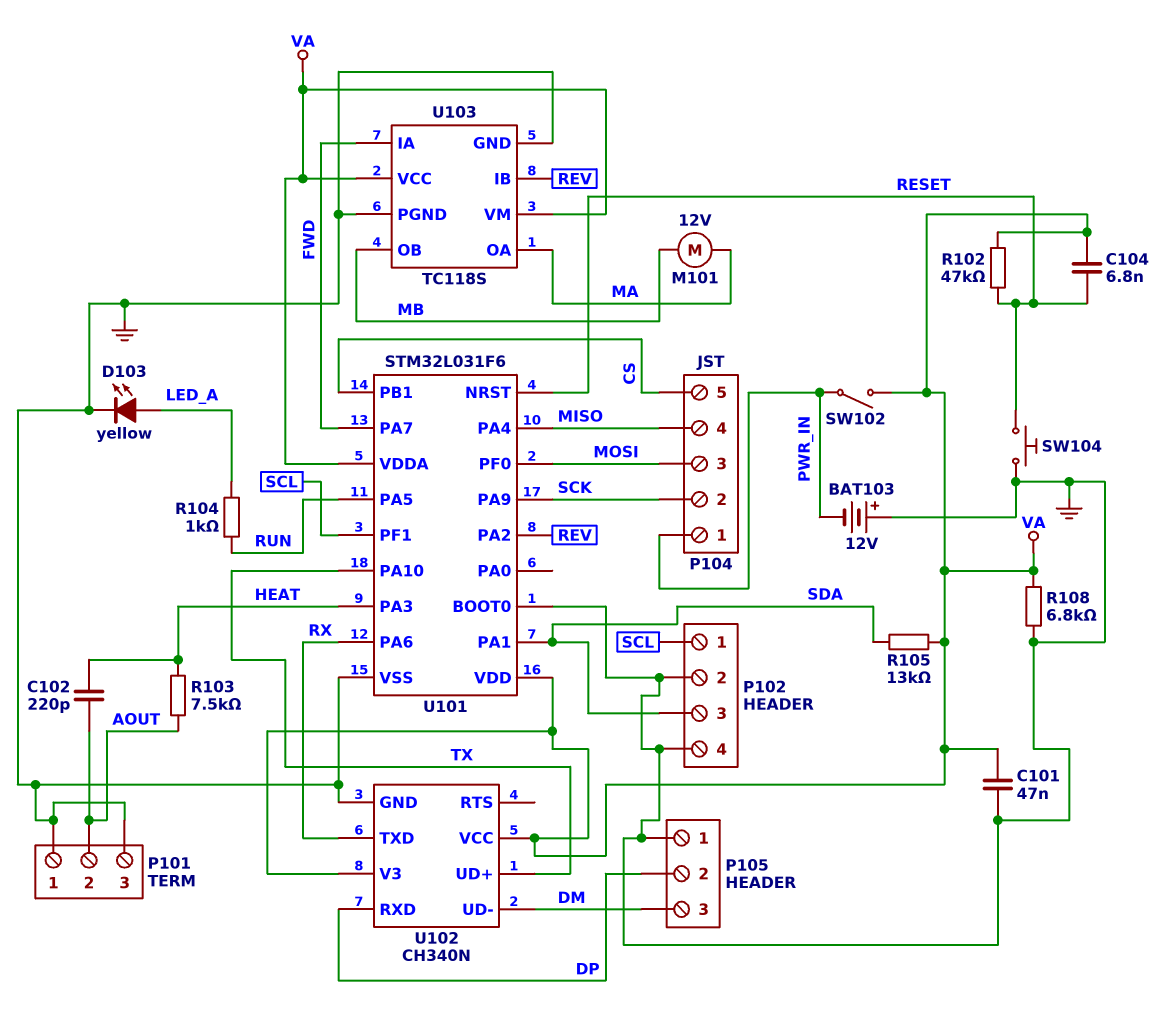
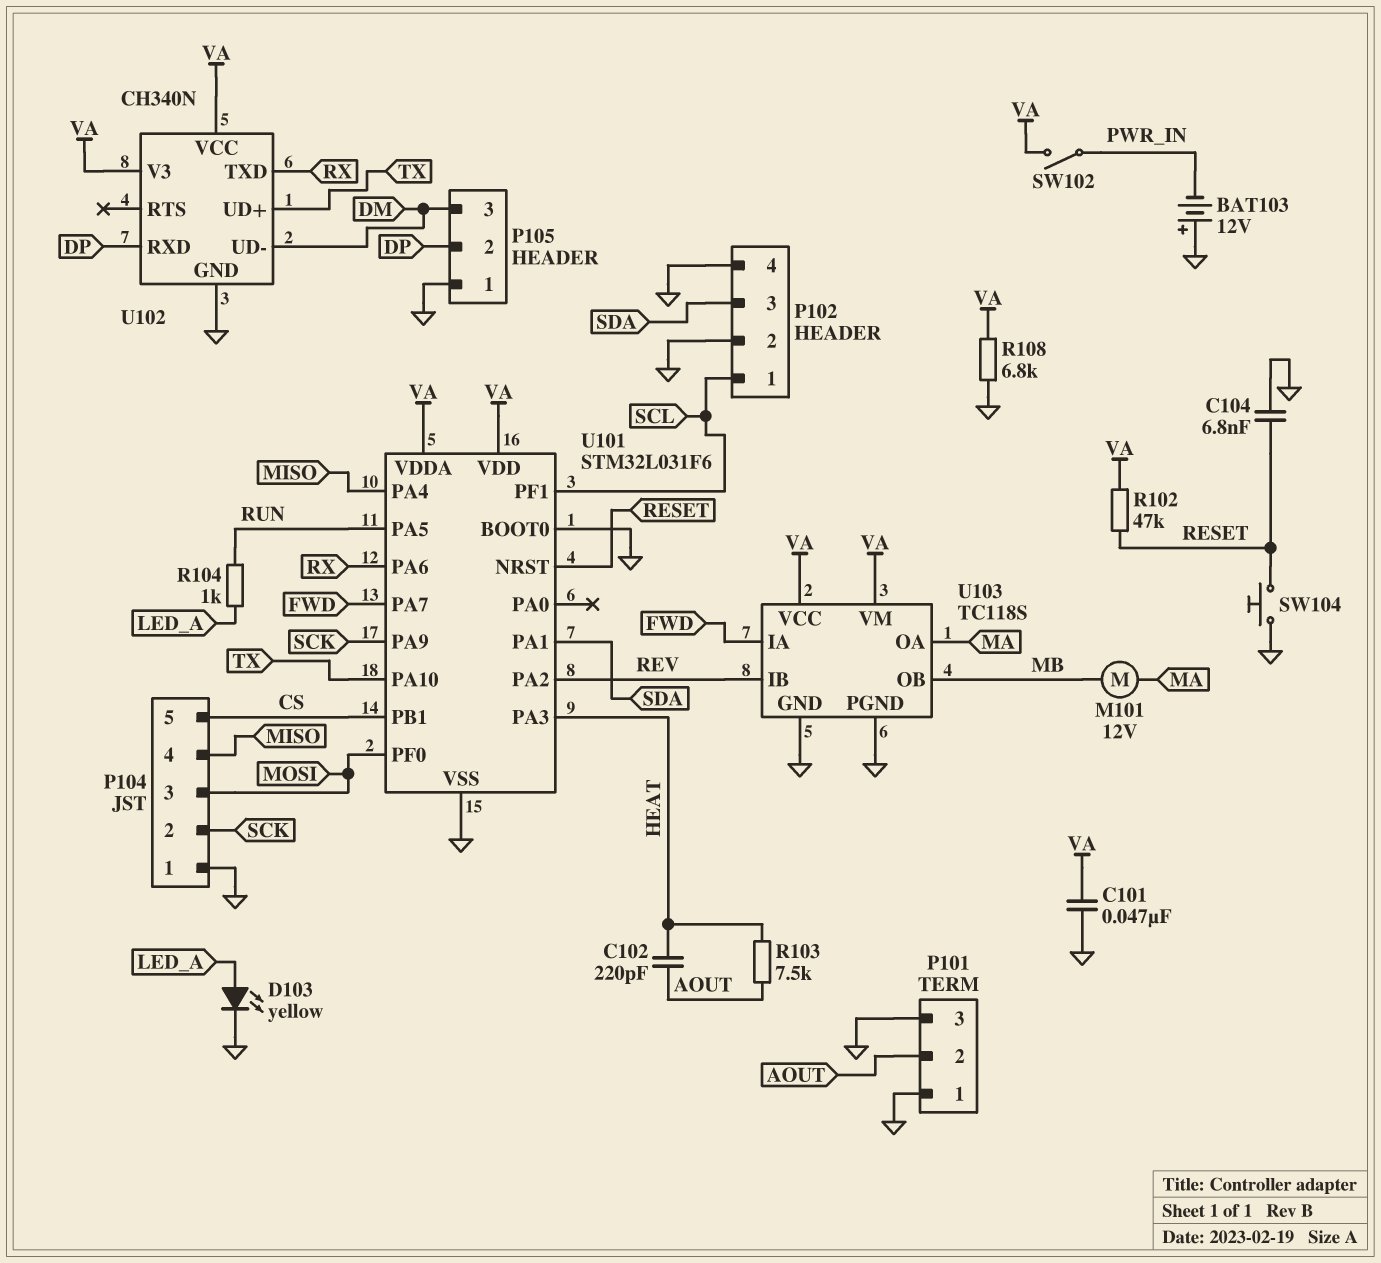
C104: 6.8nF (RESET, VA) -> 6.8nF (GND, RESET)
P104 pin 1: PWR_IN -> GND
R105: 13k (SDA, VA) -> none

